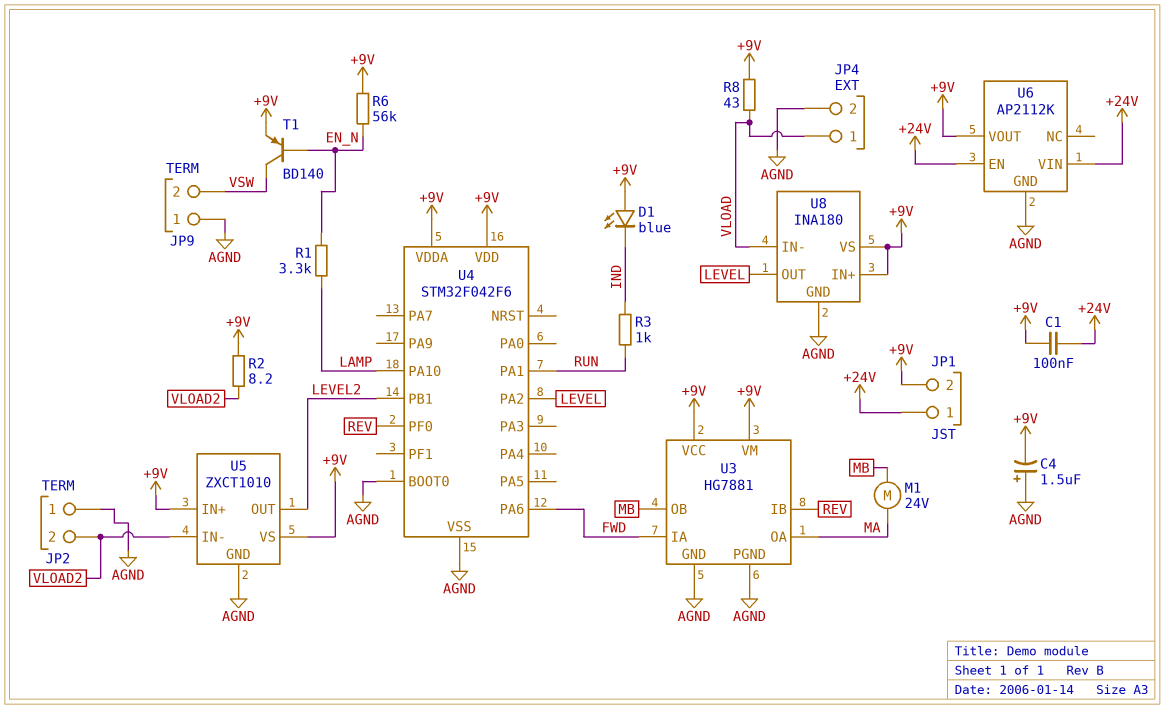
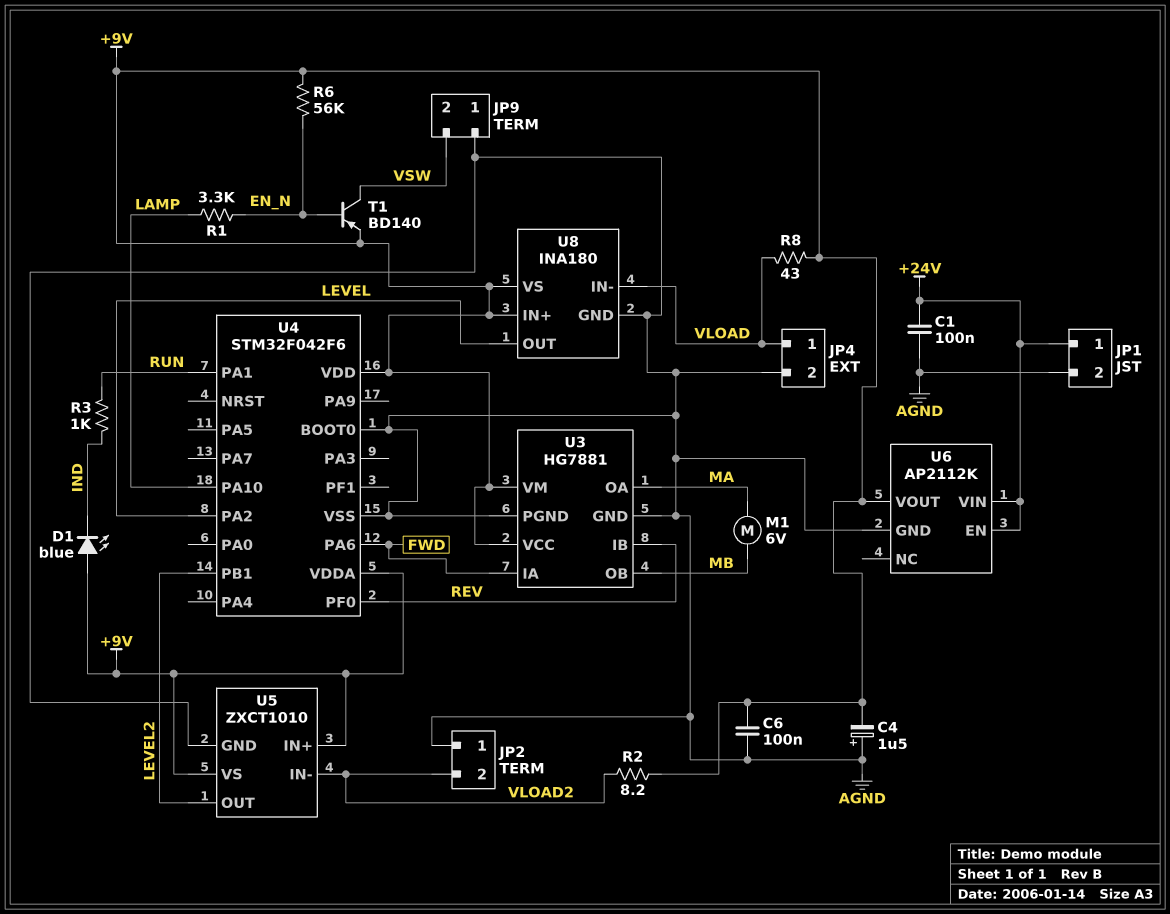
C1: 100nF (+9V, +24V) -> 100nF (+24V, AGND)
C6: none -> 100nF (+9V, AGND)
JP1 pin 2: +9V -> AGND
M1: motor 24V (MA, MB) -> motor 6V (MA, MB)

